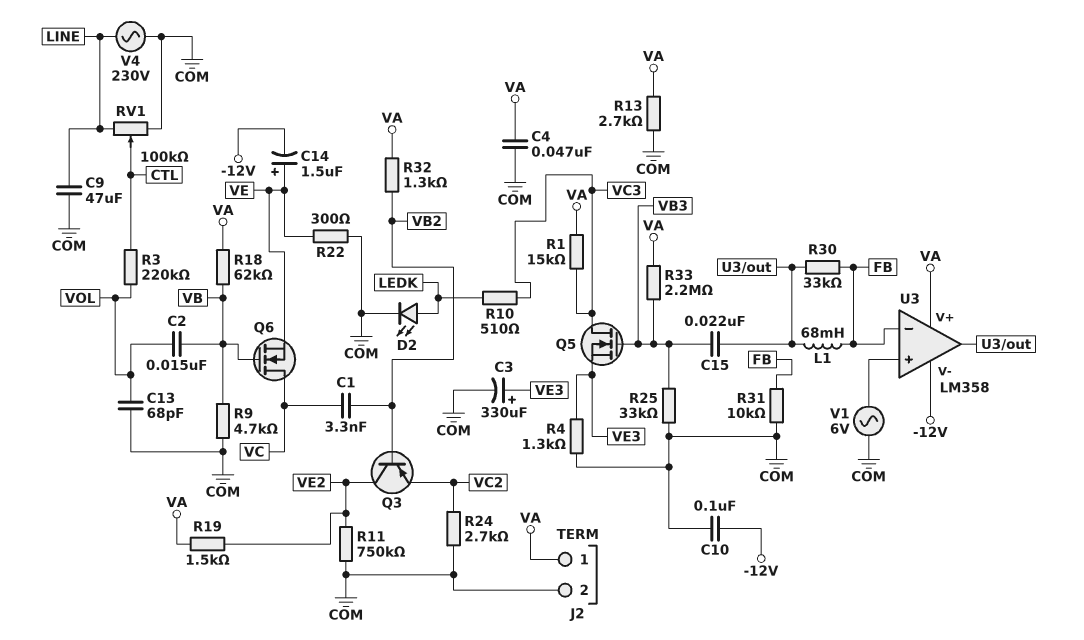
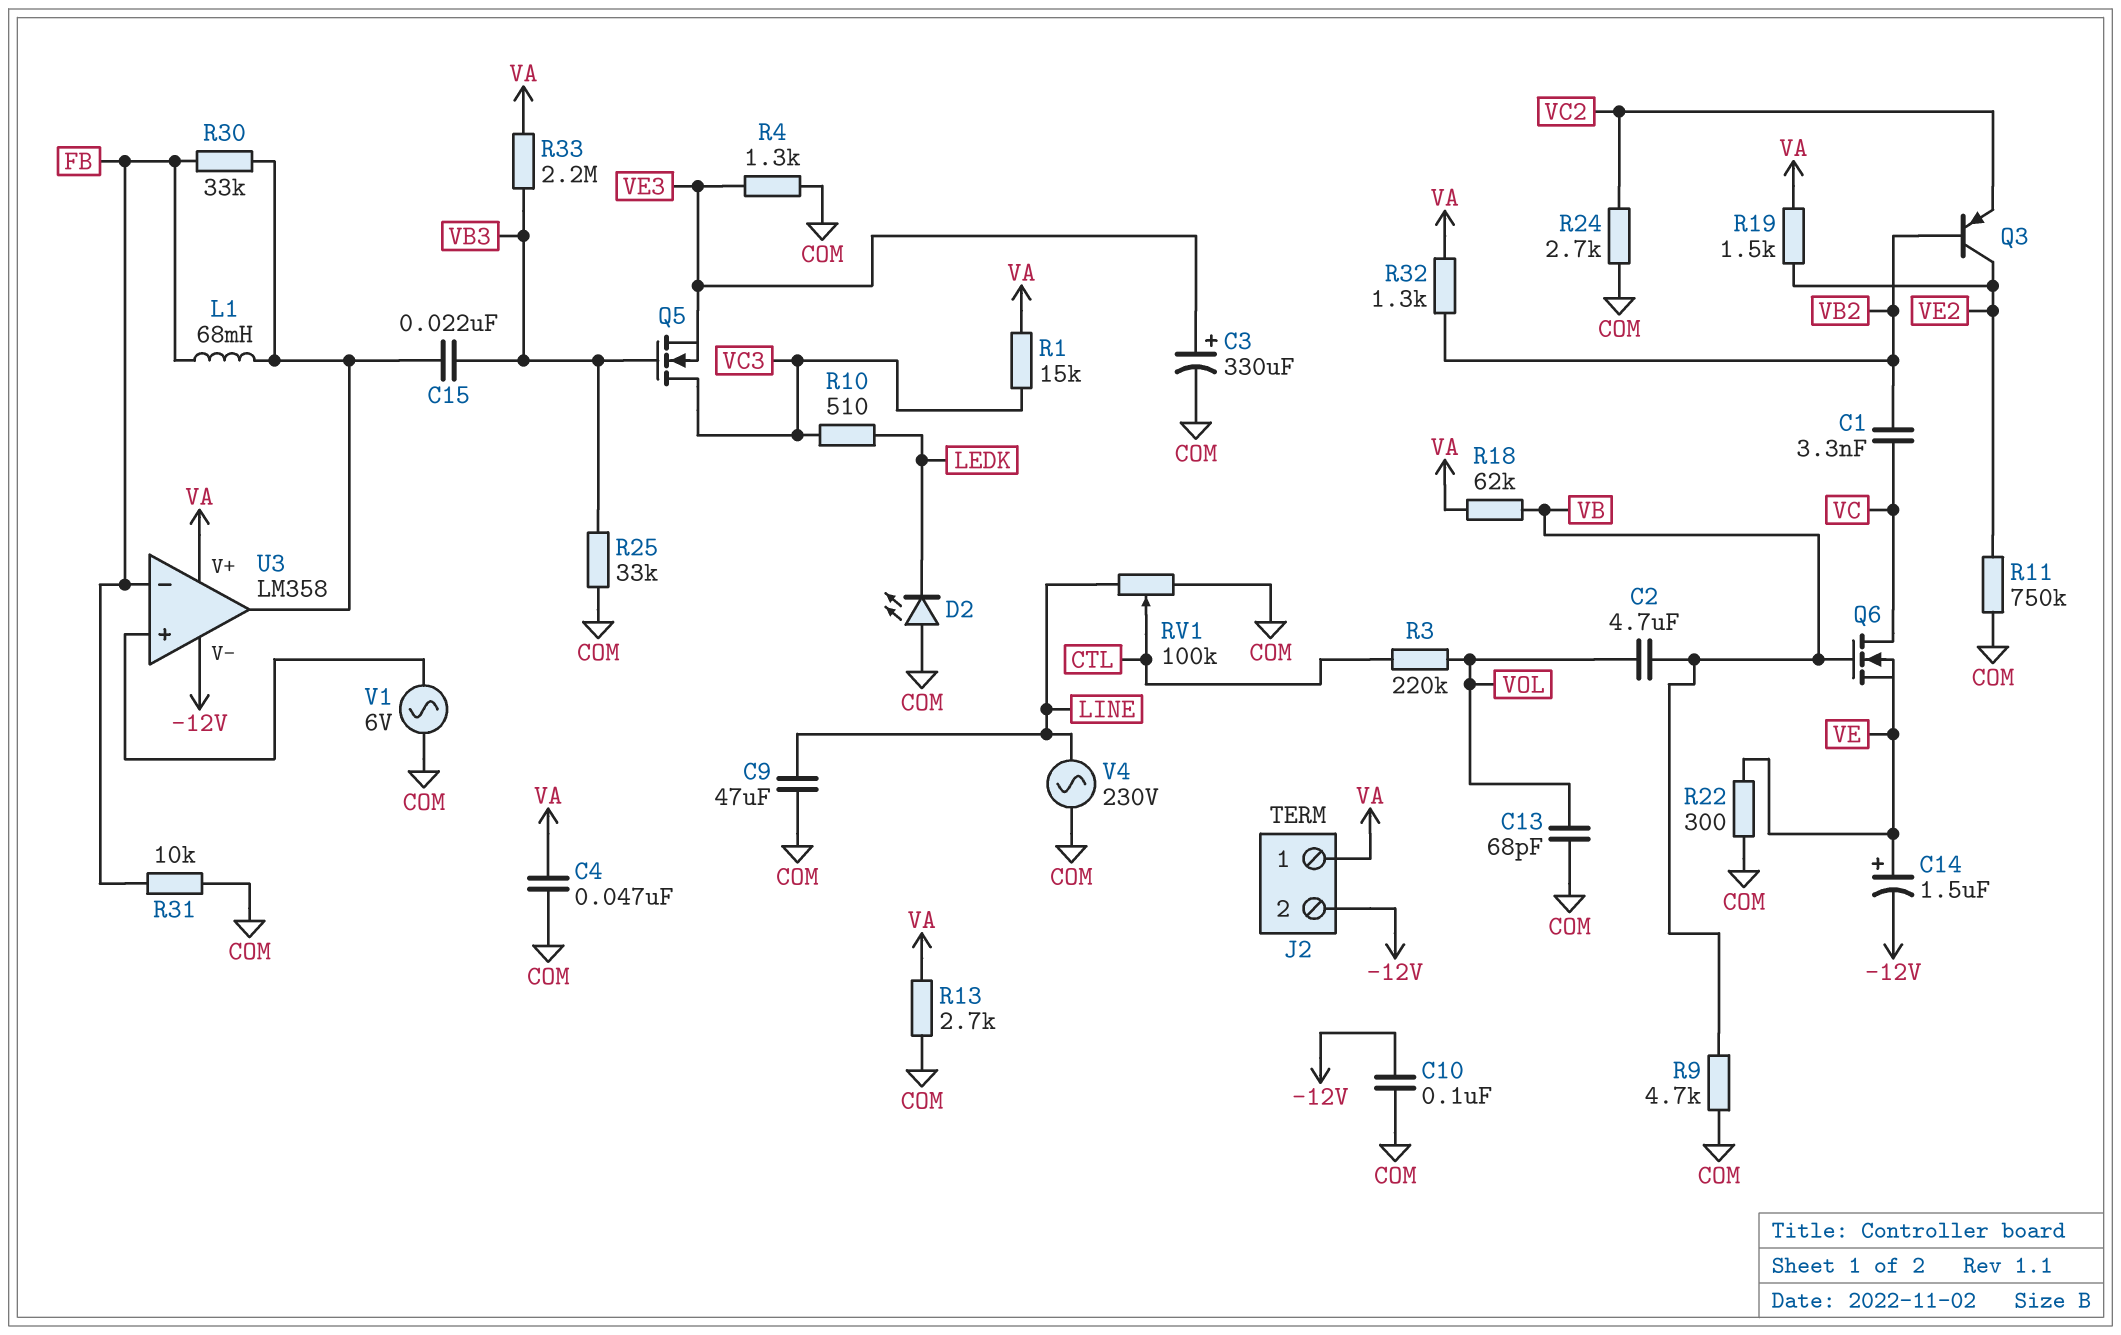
C2: 15nF (VB, VOL) -> 4.7uF (VB, VOL)
D2: LED (A LEDK, K COM) -> LED (A COM, K LEDK)
J2 pin 2: COM -> -12V

